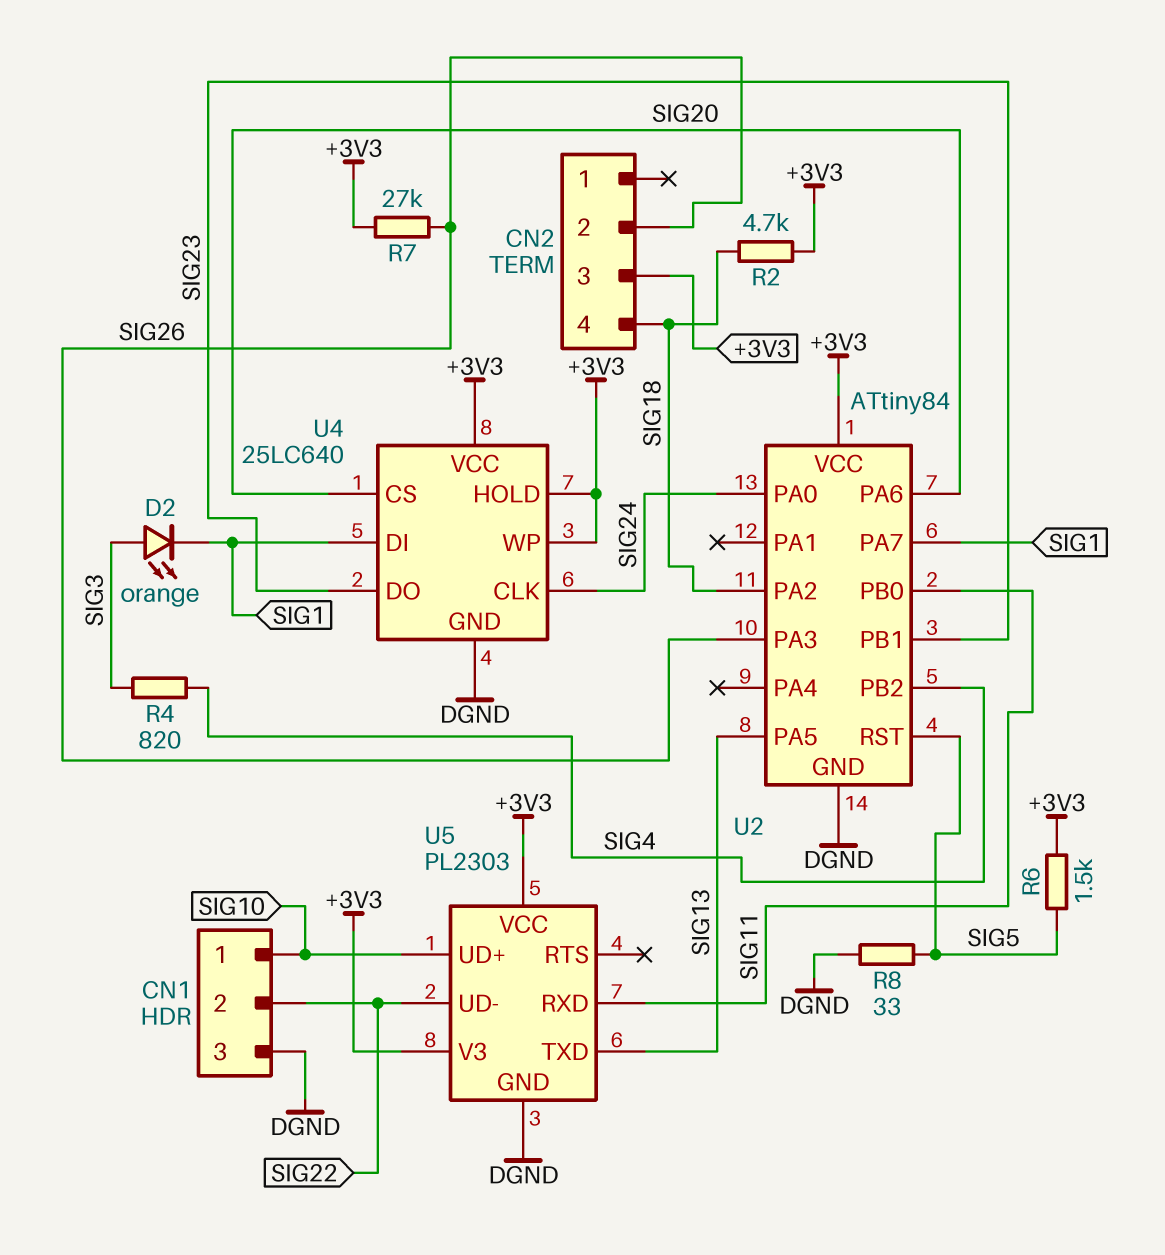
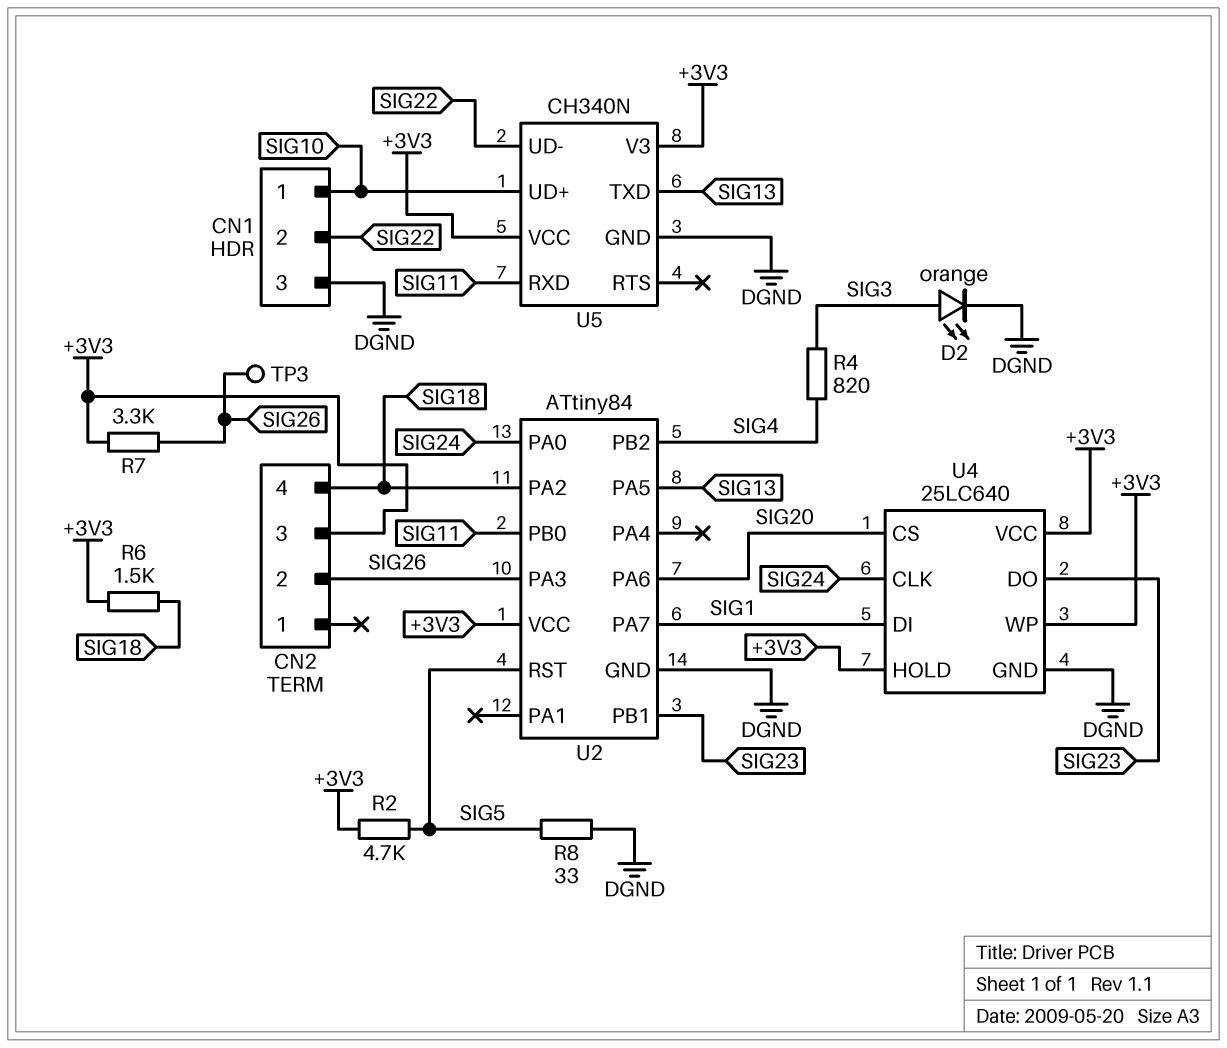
D2: LED orange (A SIG3, K SIG1) -> LED orange (A SIG3, K DGND)
R2: 4.7k (+3V3, SIG18) -> 4.7k (+3V3, SIG5)
R6: 1.5k (+3V3, SIG5) -> 1.5k (+3V3, SIG18)
R7: 27k (+3V3, SIG26) -> 3.3k (+3V3, SIG26)
TP3: none -> test point (SIG26)
U5: PL2303 -> CH340N

